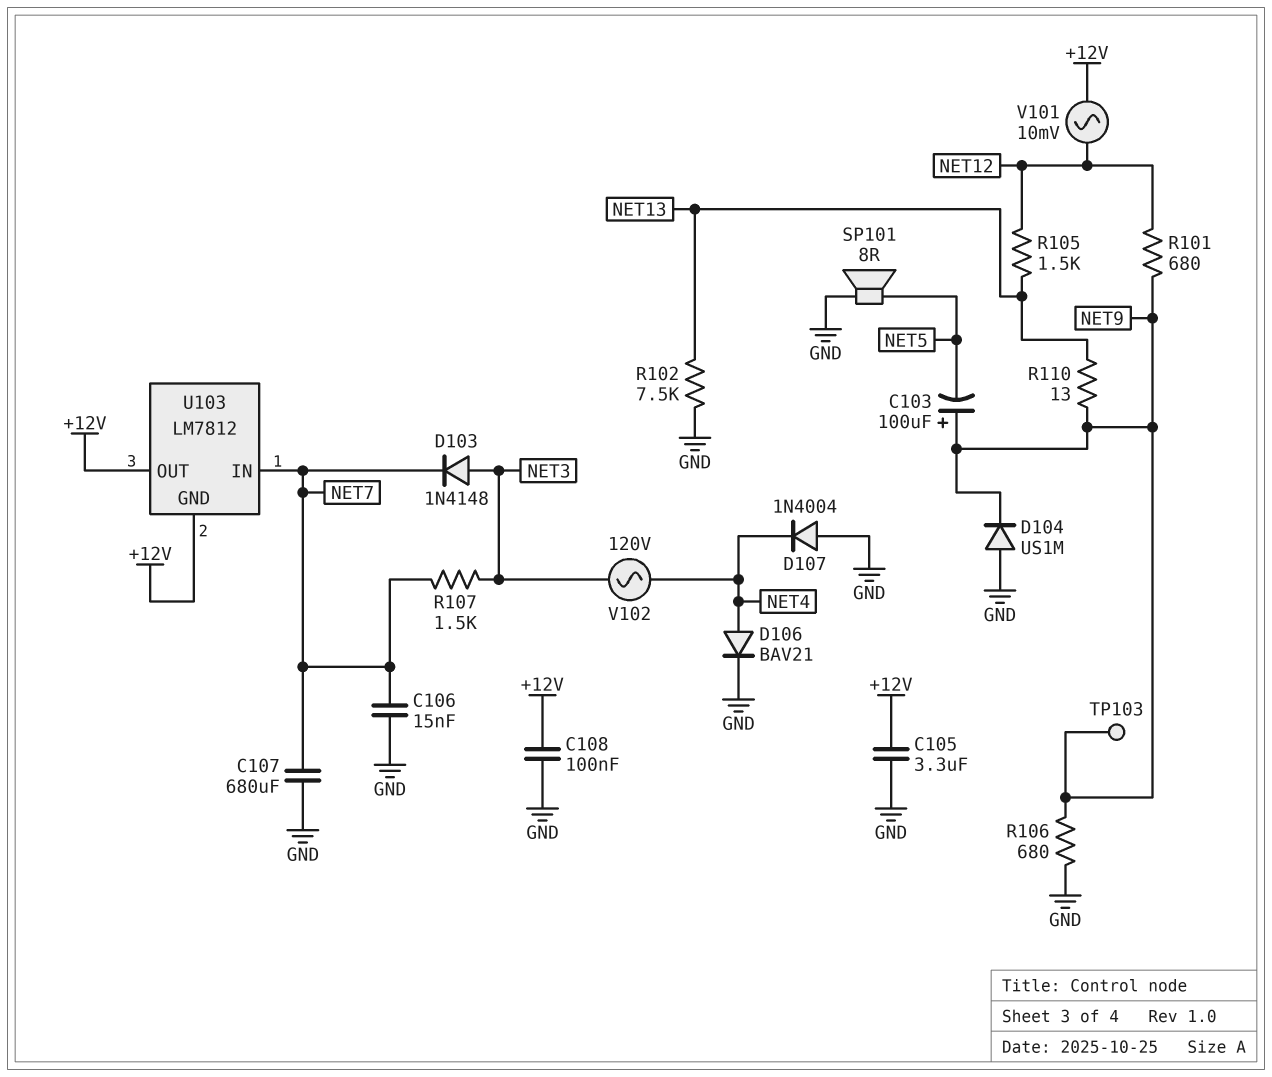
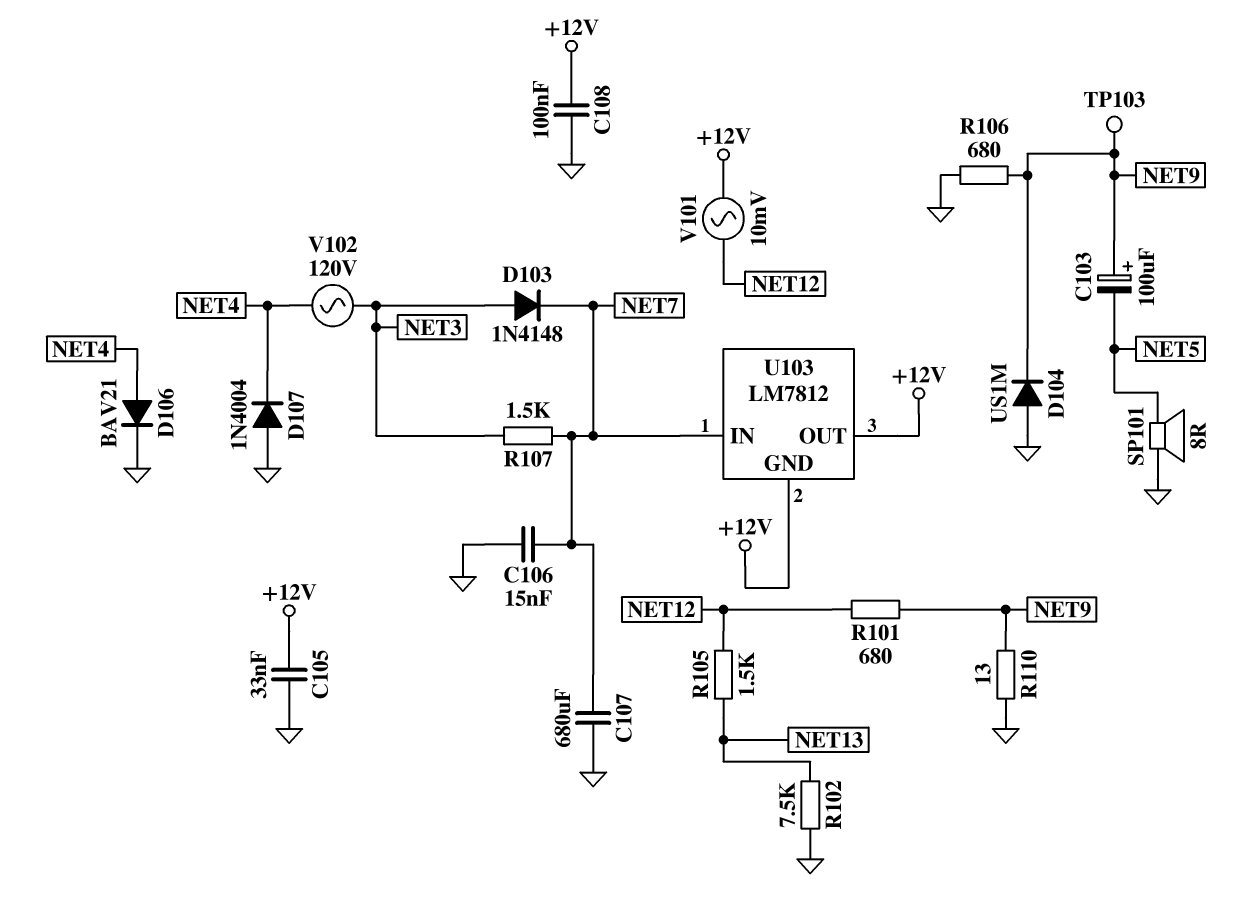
C105: 3.3uF (+12V, GND) -> 33nF (+12V, GND)
R110: 13 (NET9, NET13) -> 13 (GND, NET9)

